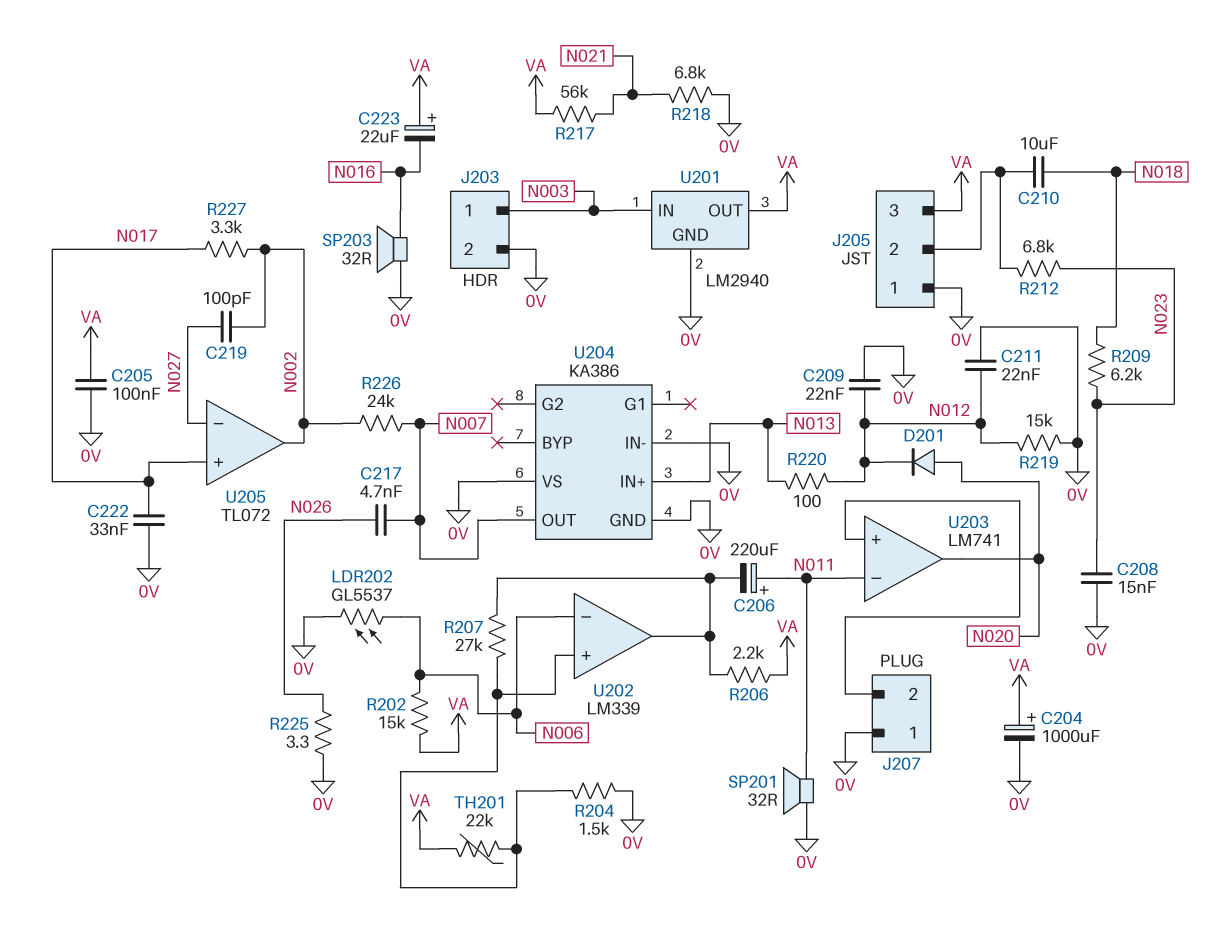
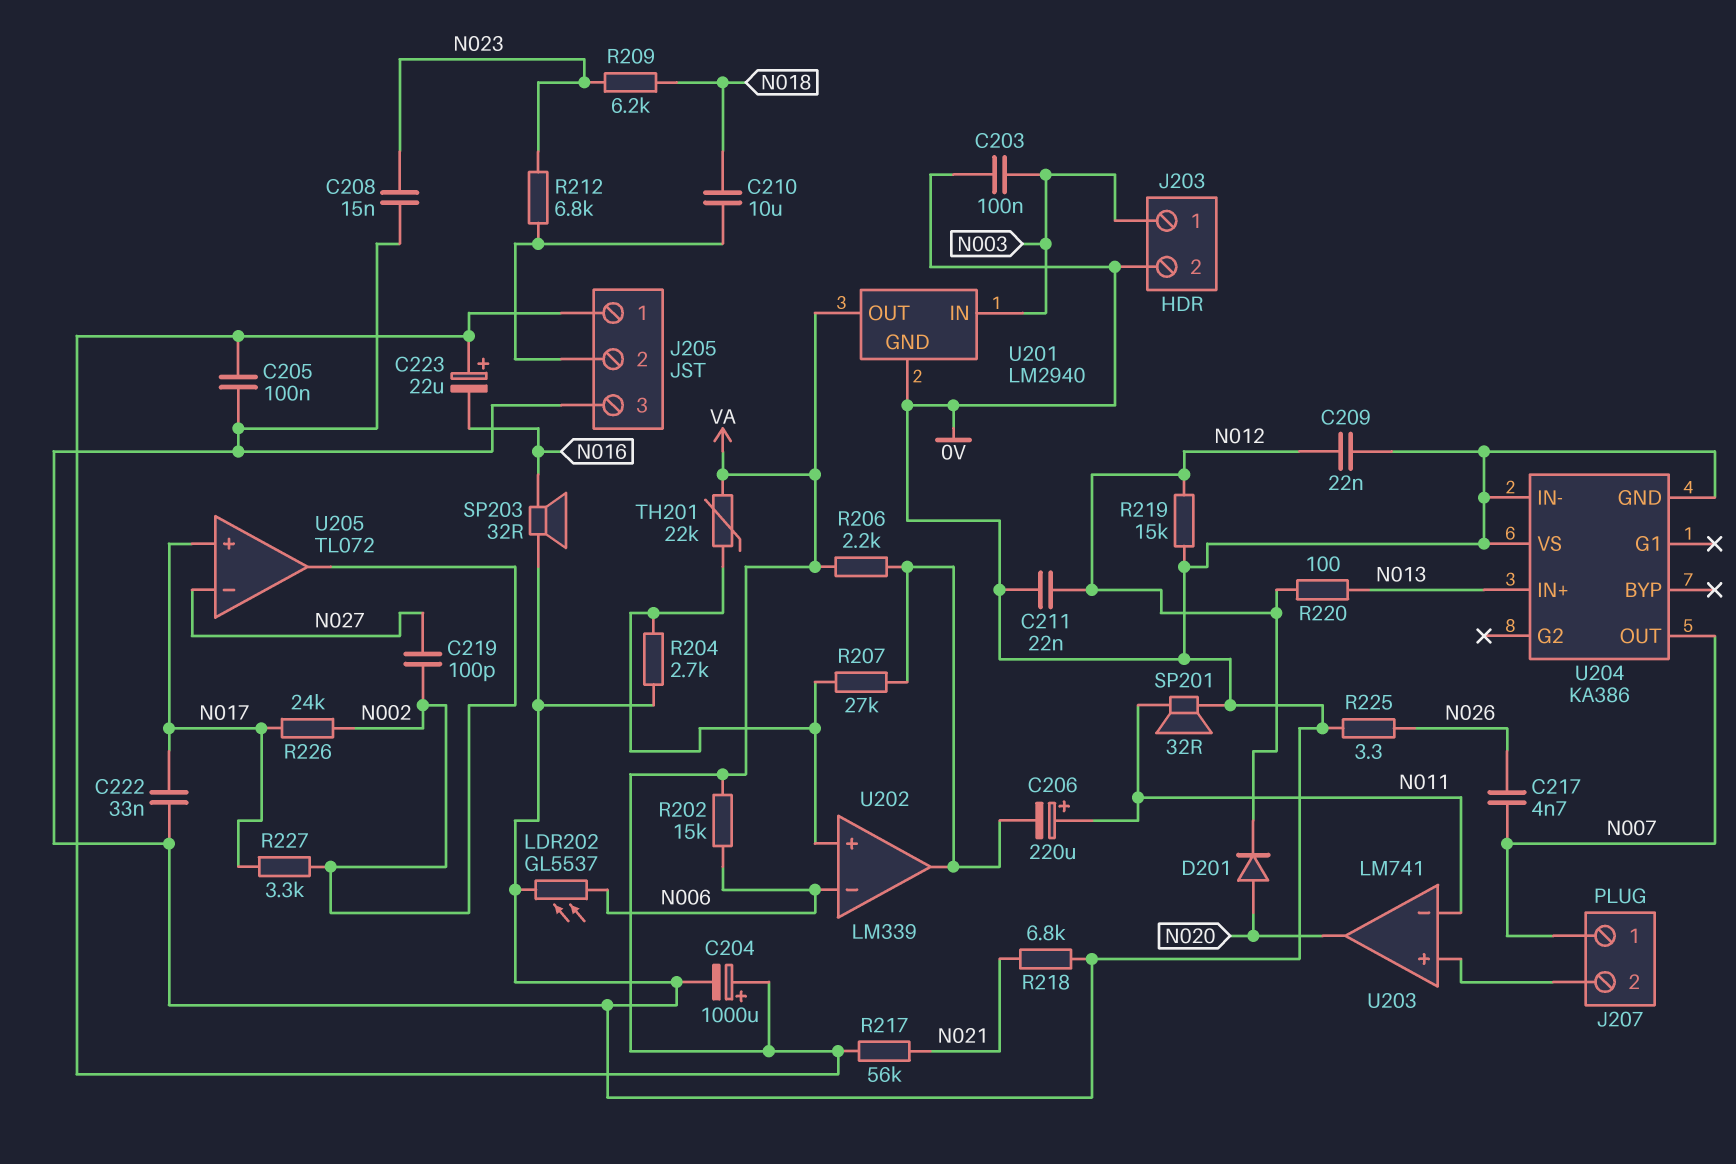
C203: none -> 100nF (0V, N003)
J205 pin 1: 0V -> VA
J205 pin 3: VA -> 0V
J207 pin 1: 0V -> N007
R204: 1.5k (0V, U202/in+) -> 2.7k (0V, U202/in+)
R226: 24k (N002, N007) -> 24k (N002, N017)

